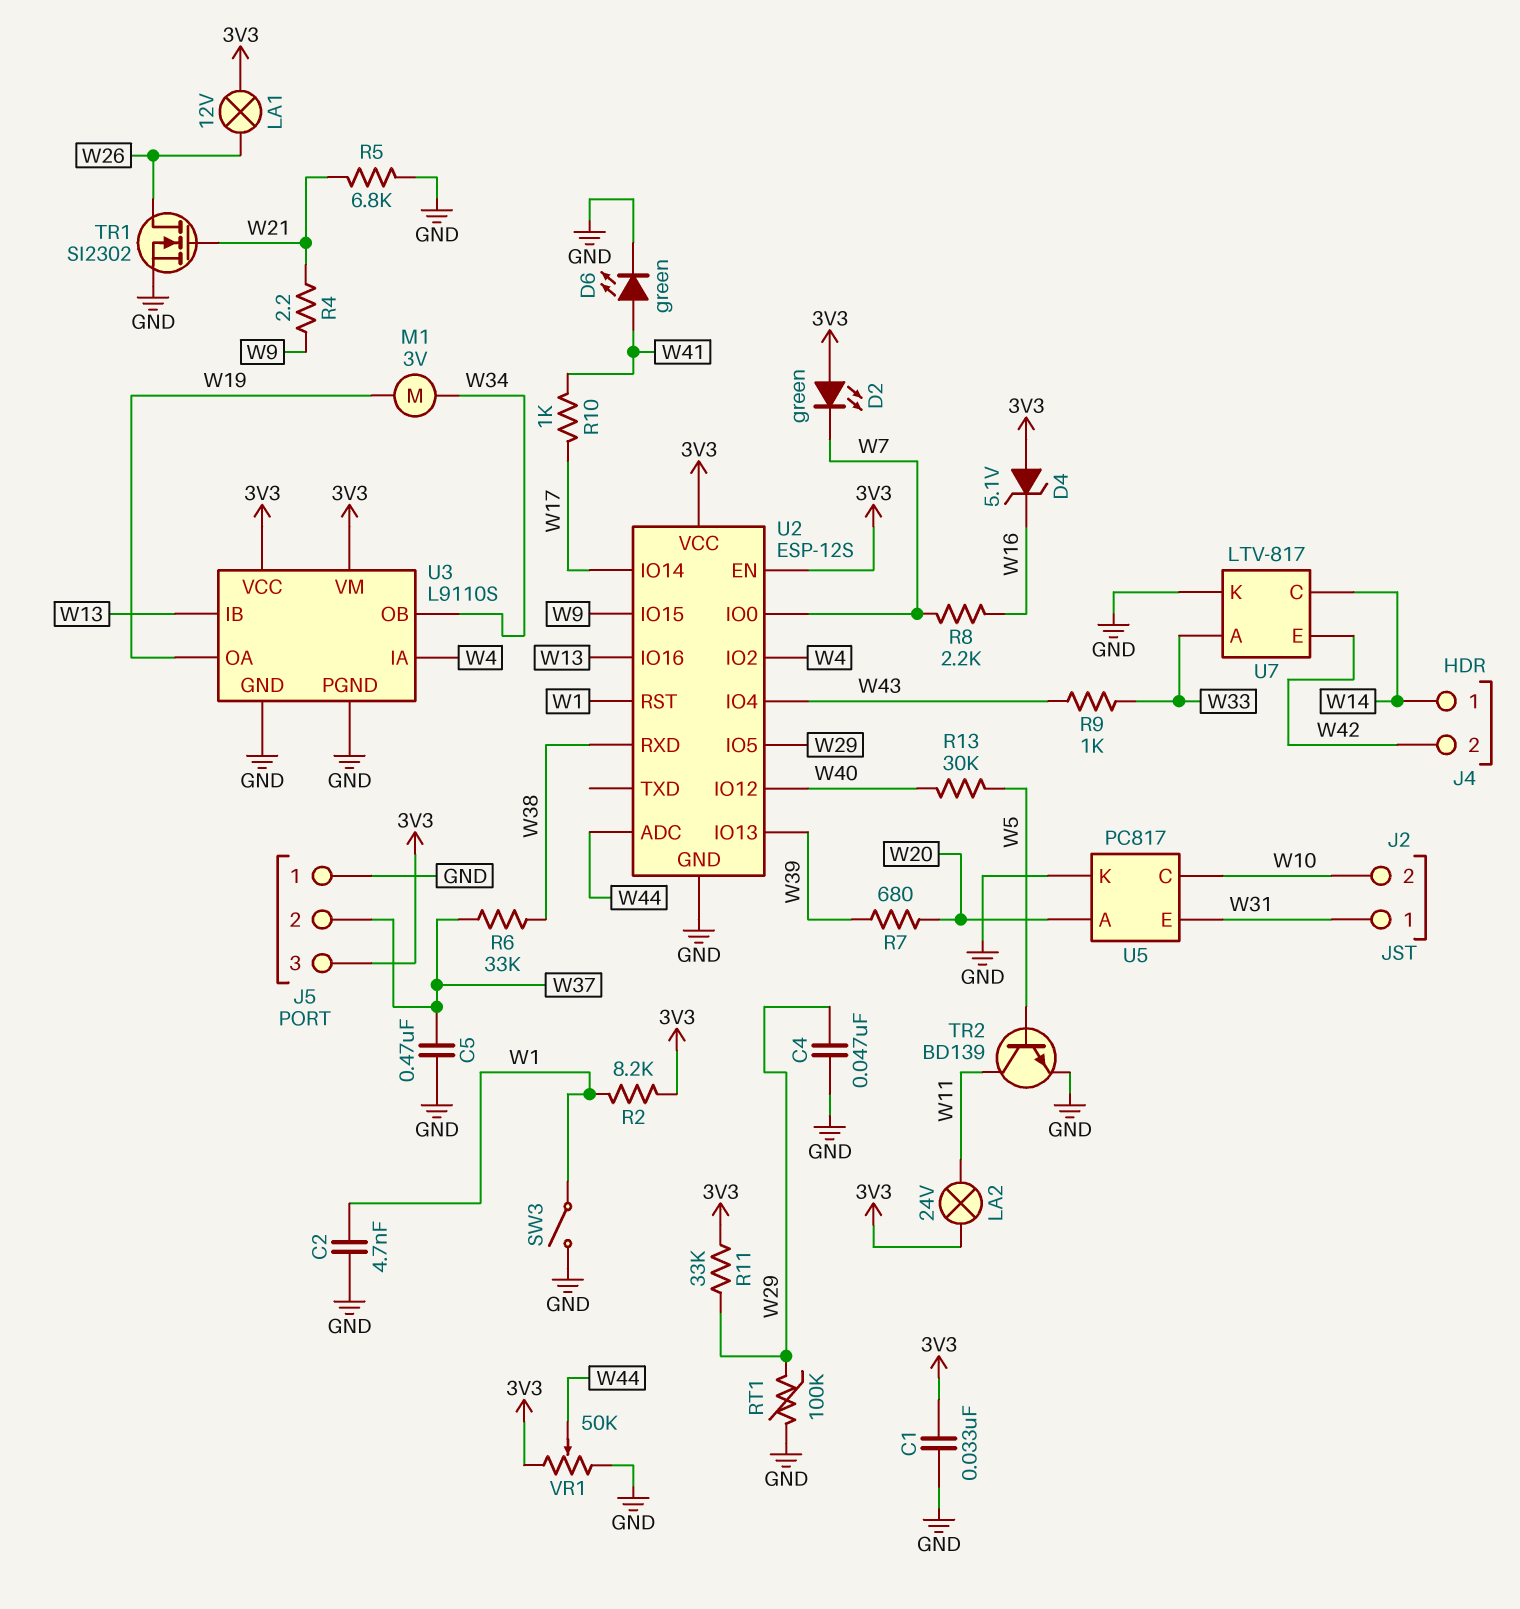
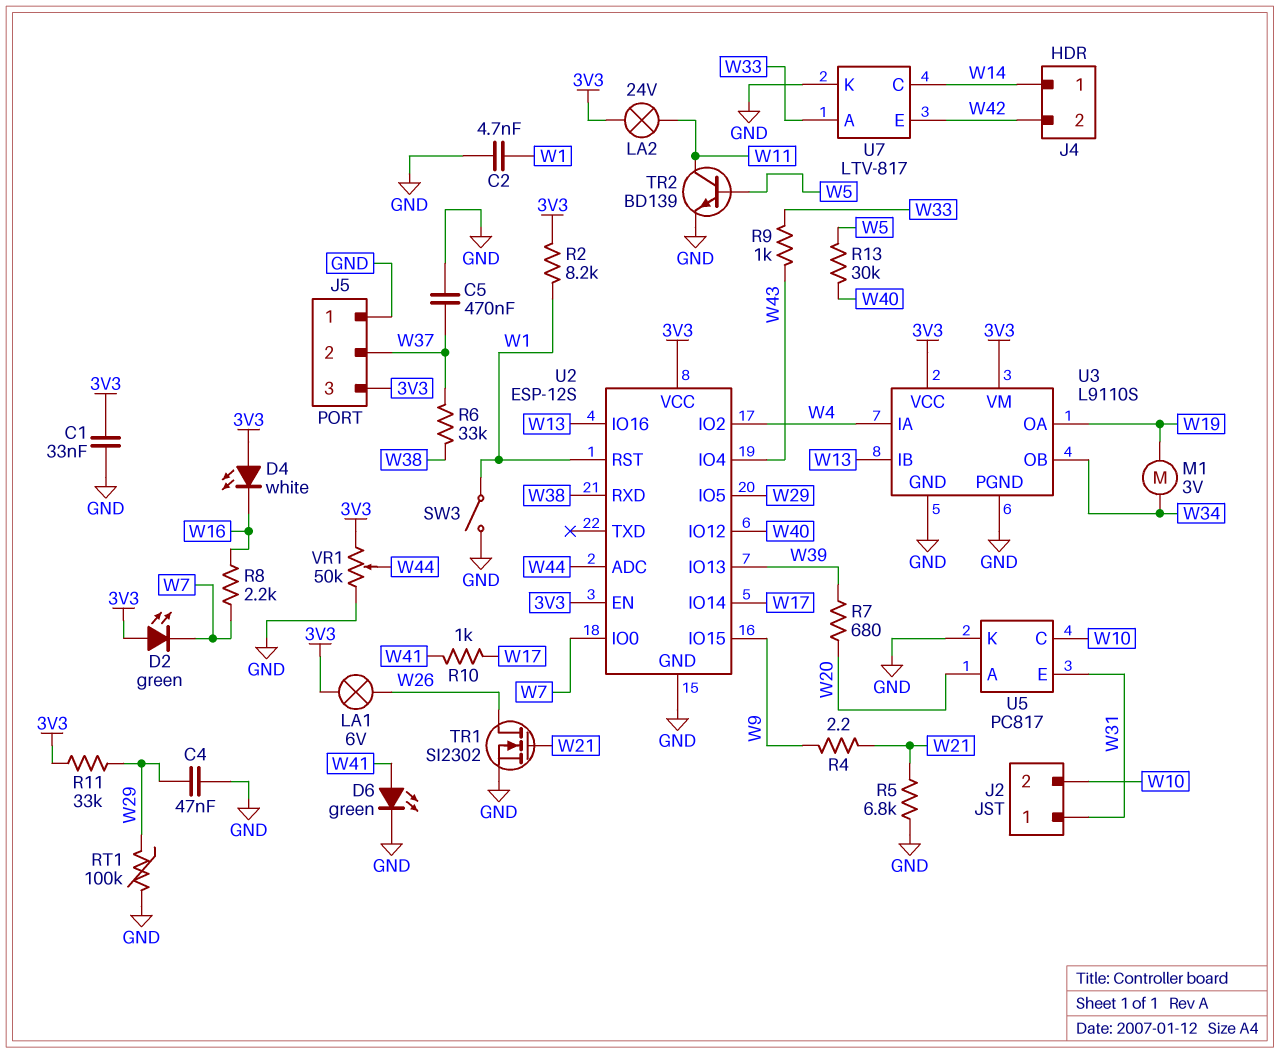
D4: zener 5.1V (A 3V3, K W16) -> LED white (A 3V3, K W16)
LA1: lamp 12V (3V3, W26) -> lamp 6V (3V3, W26)

